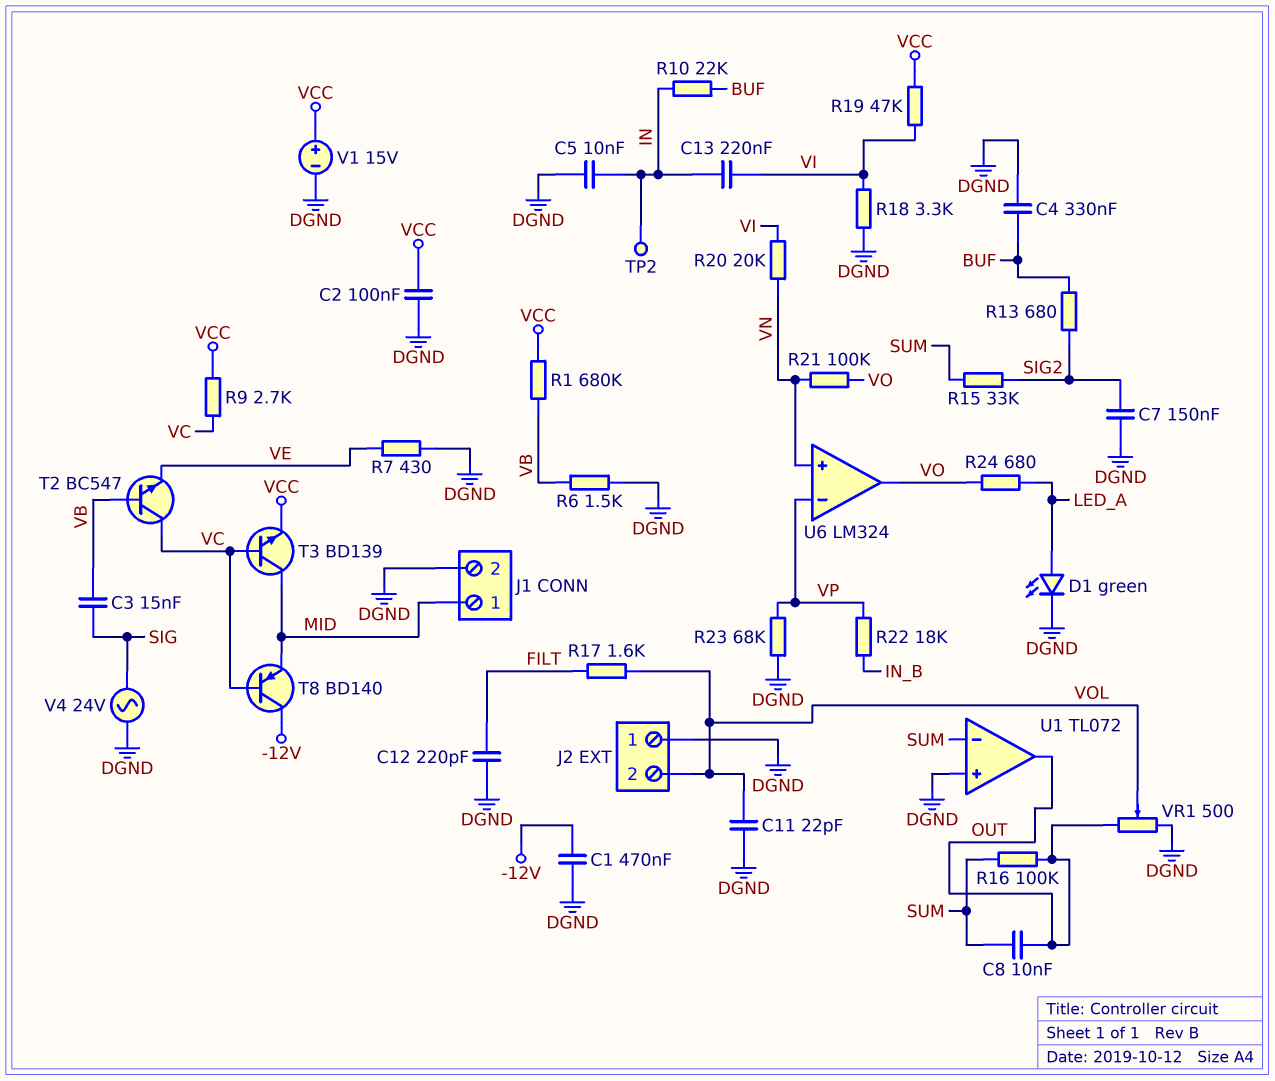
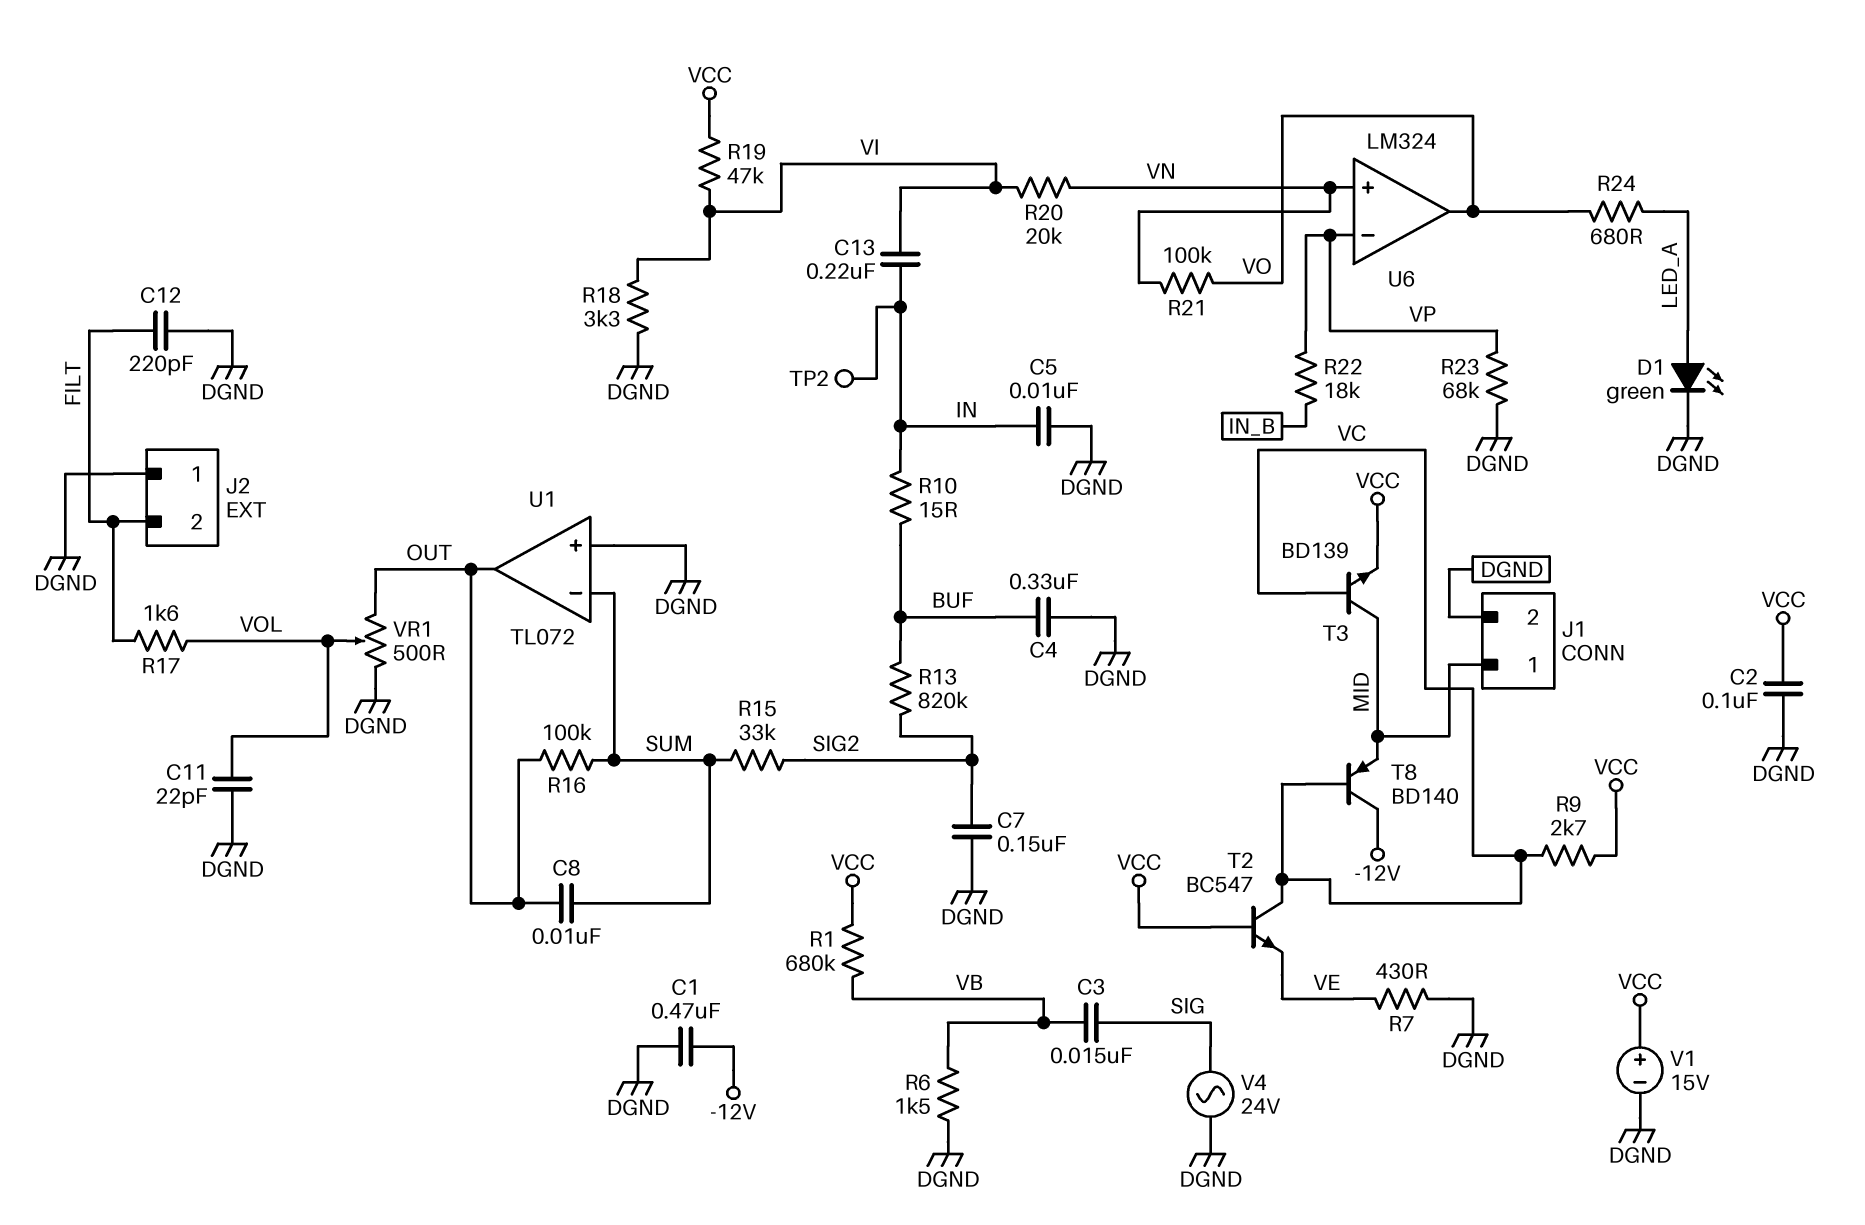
J2 pin 2: VOL -> FILT
R10: 22k (BUF, IN) -> 15 (BUF, IN)
R13: 680 (BUF, SIG2) -> 820k (BUF, SIG2)
T2: NPN BC547 (B VB, C VC, E VE) -> NPN BC547 (B VCC, C VC, E VE)

